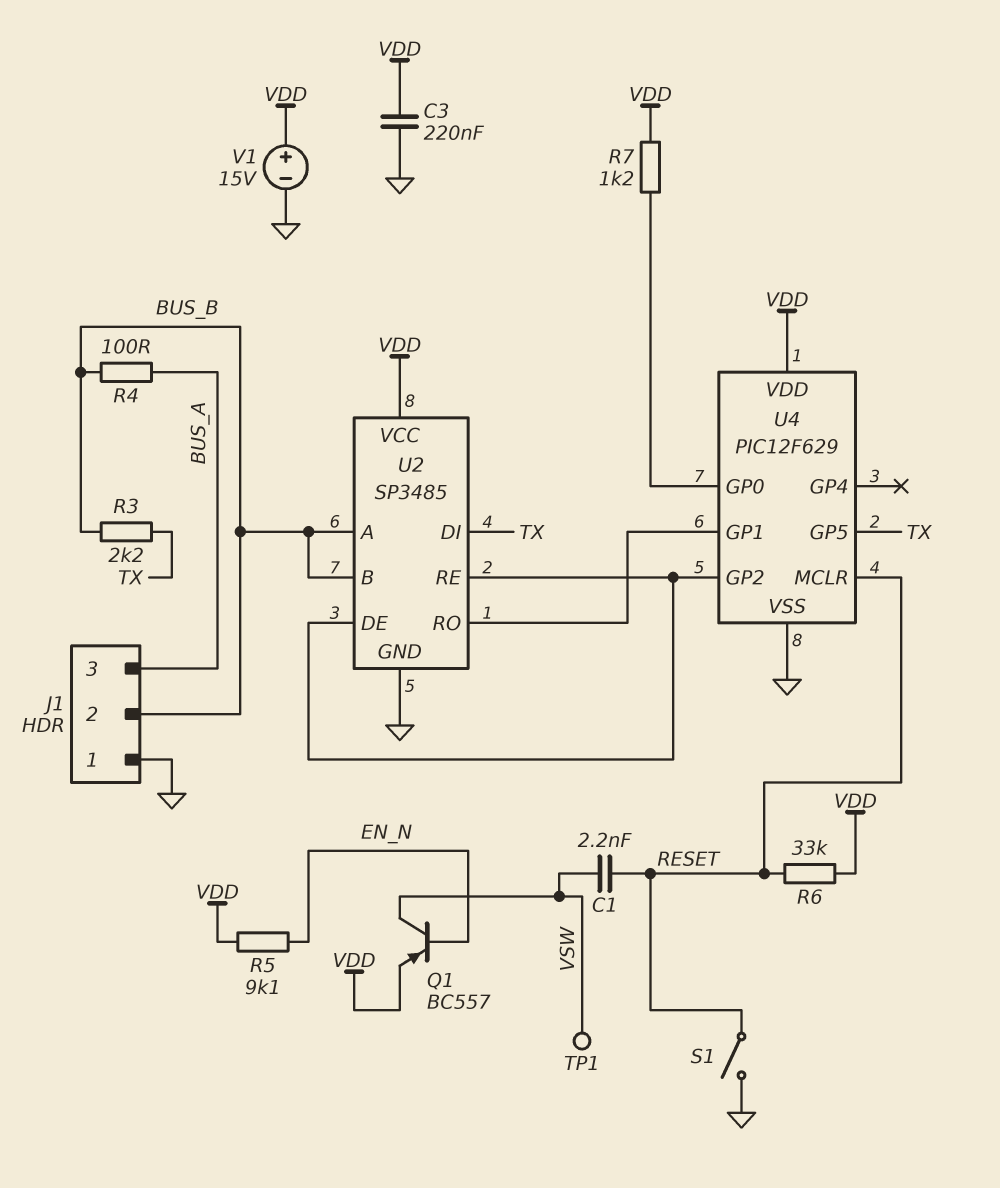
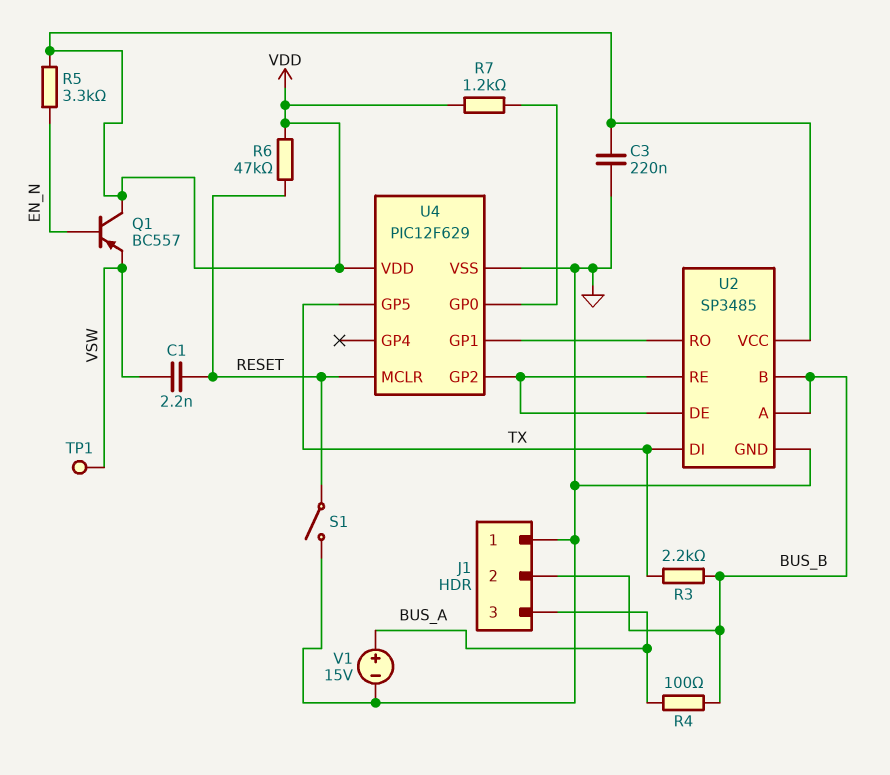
Q1: PNP BC557 (B EN_N, C VSW, E VDD) -> PNP BC557 (B EN_N, C VDD, E VSW)
R5: 9.1k (EN_N, VDD) -> 3.3k (EN_N, VDD)
R6: 33k (RESET, VDD) -> 47k (RESET, VDD)
V1: 15V (plus VDD, minus GND) -> 15V (plus BUS_A, minus GND)

